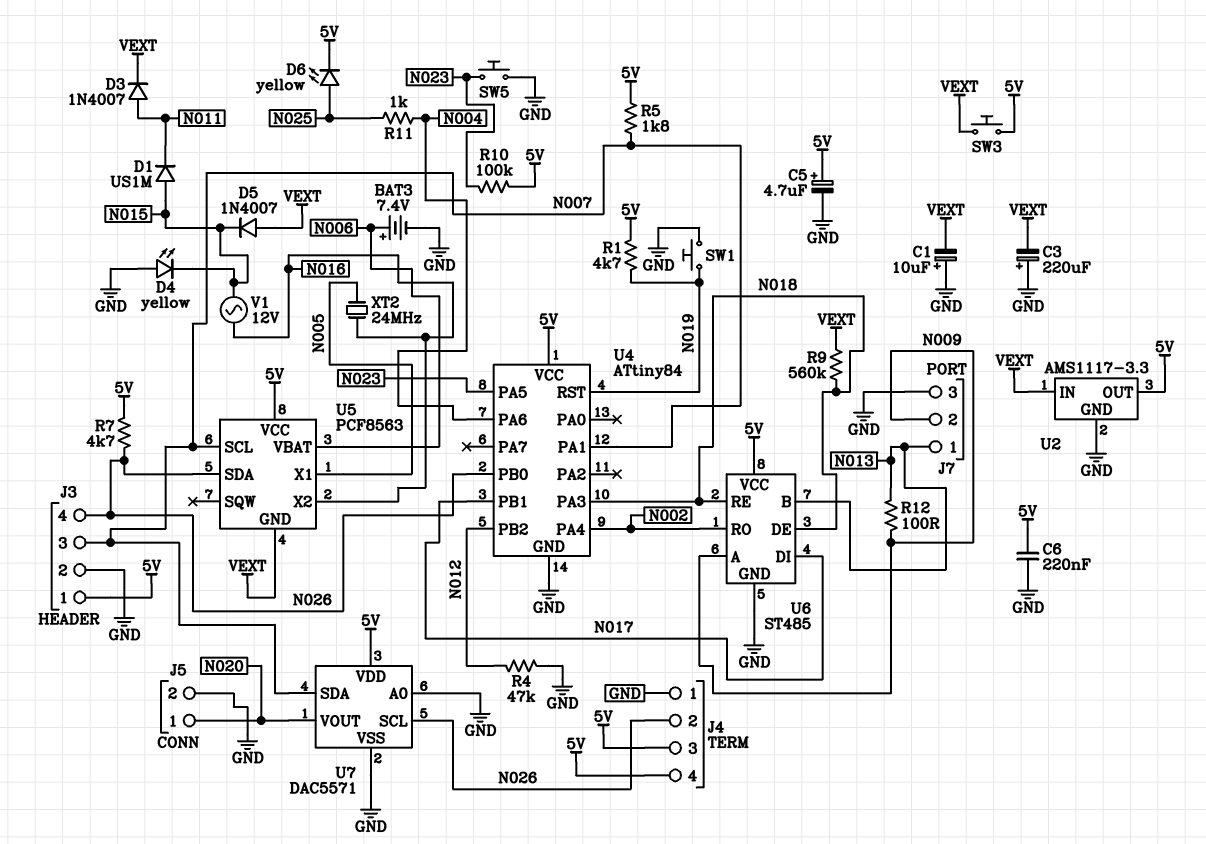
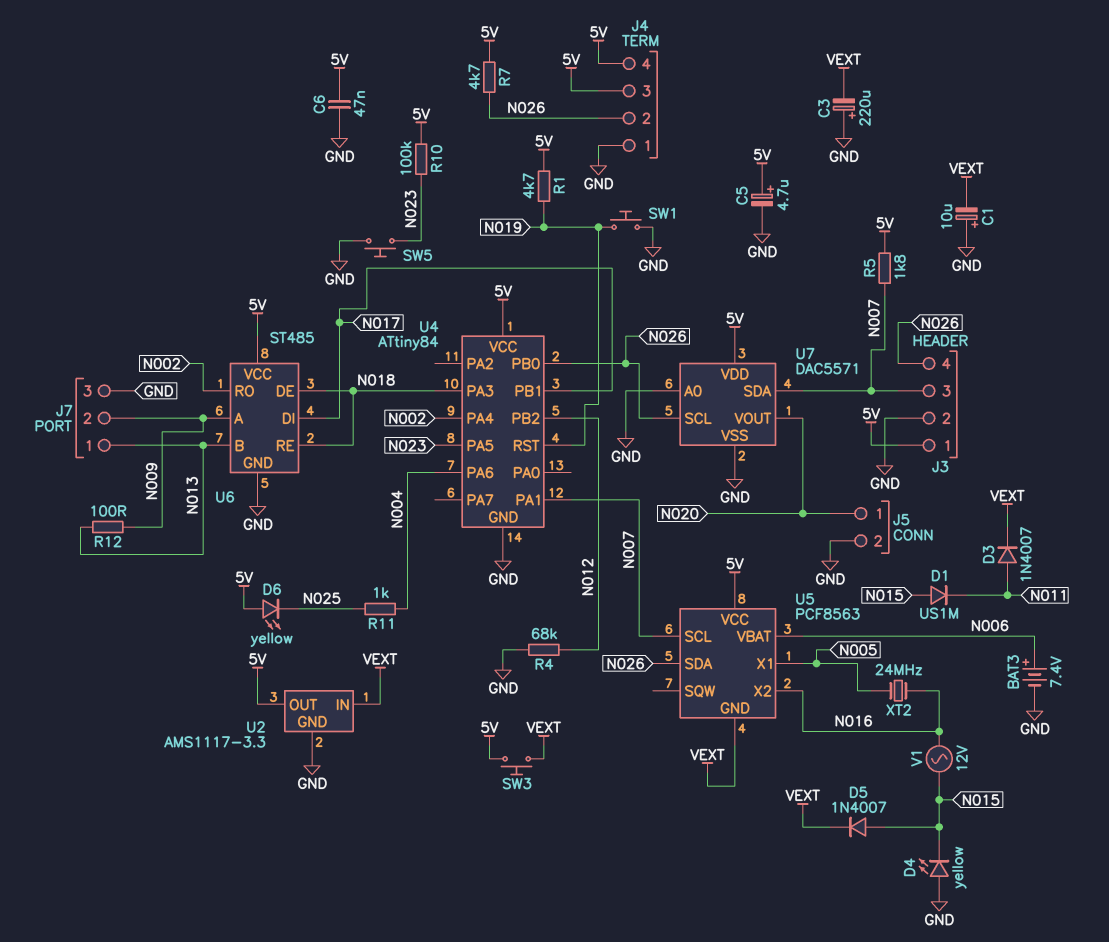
C6: 220nF (5V, GND) -> 47nF (5V, GND)
D5: diode 1N4007 (A VEXT, K N015) -> diode 1N4007 (A N015, K VEXT)
D6: LED yellow (A N025, K 5V) -> LED yellow (A 5V, K N025)
R4: 47k (GND, N012) -> 68k (GND, N012)
R9: 560k (N018, VEXT) -> none

